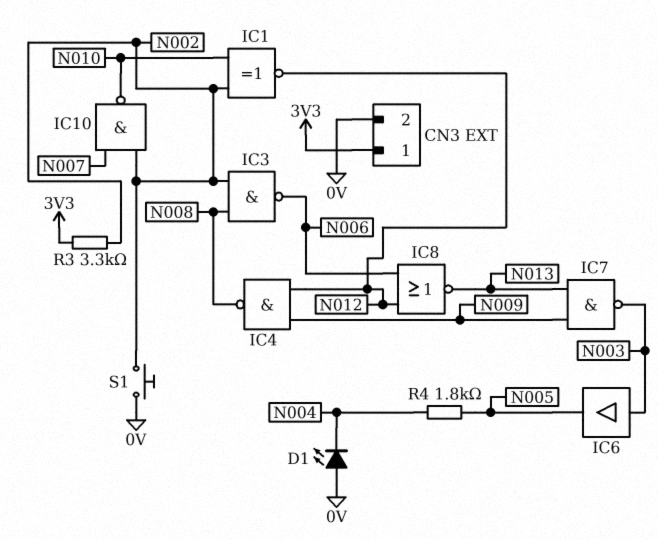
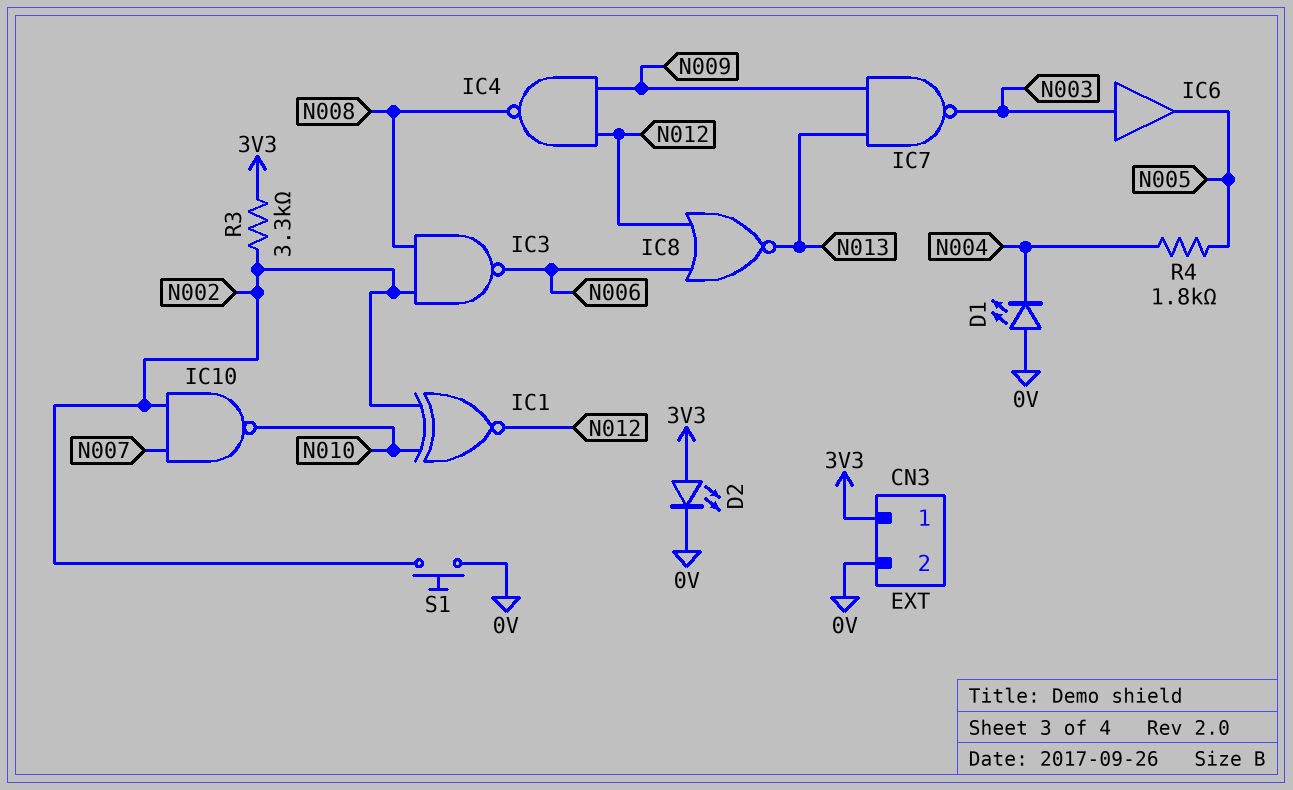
D2: none -> LED (A 3V3, K 0V)

